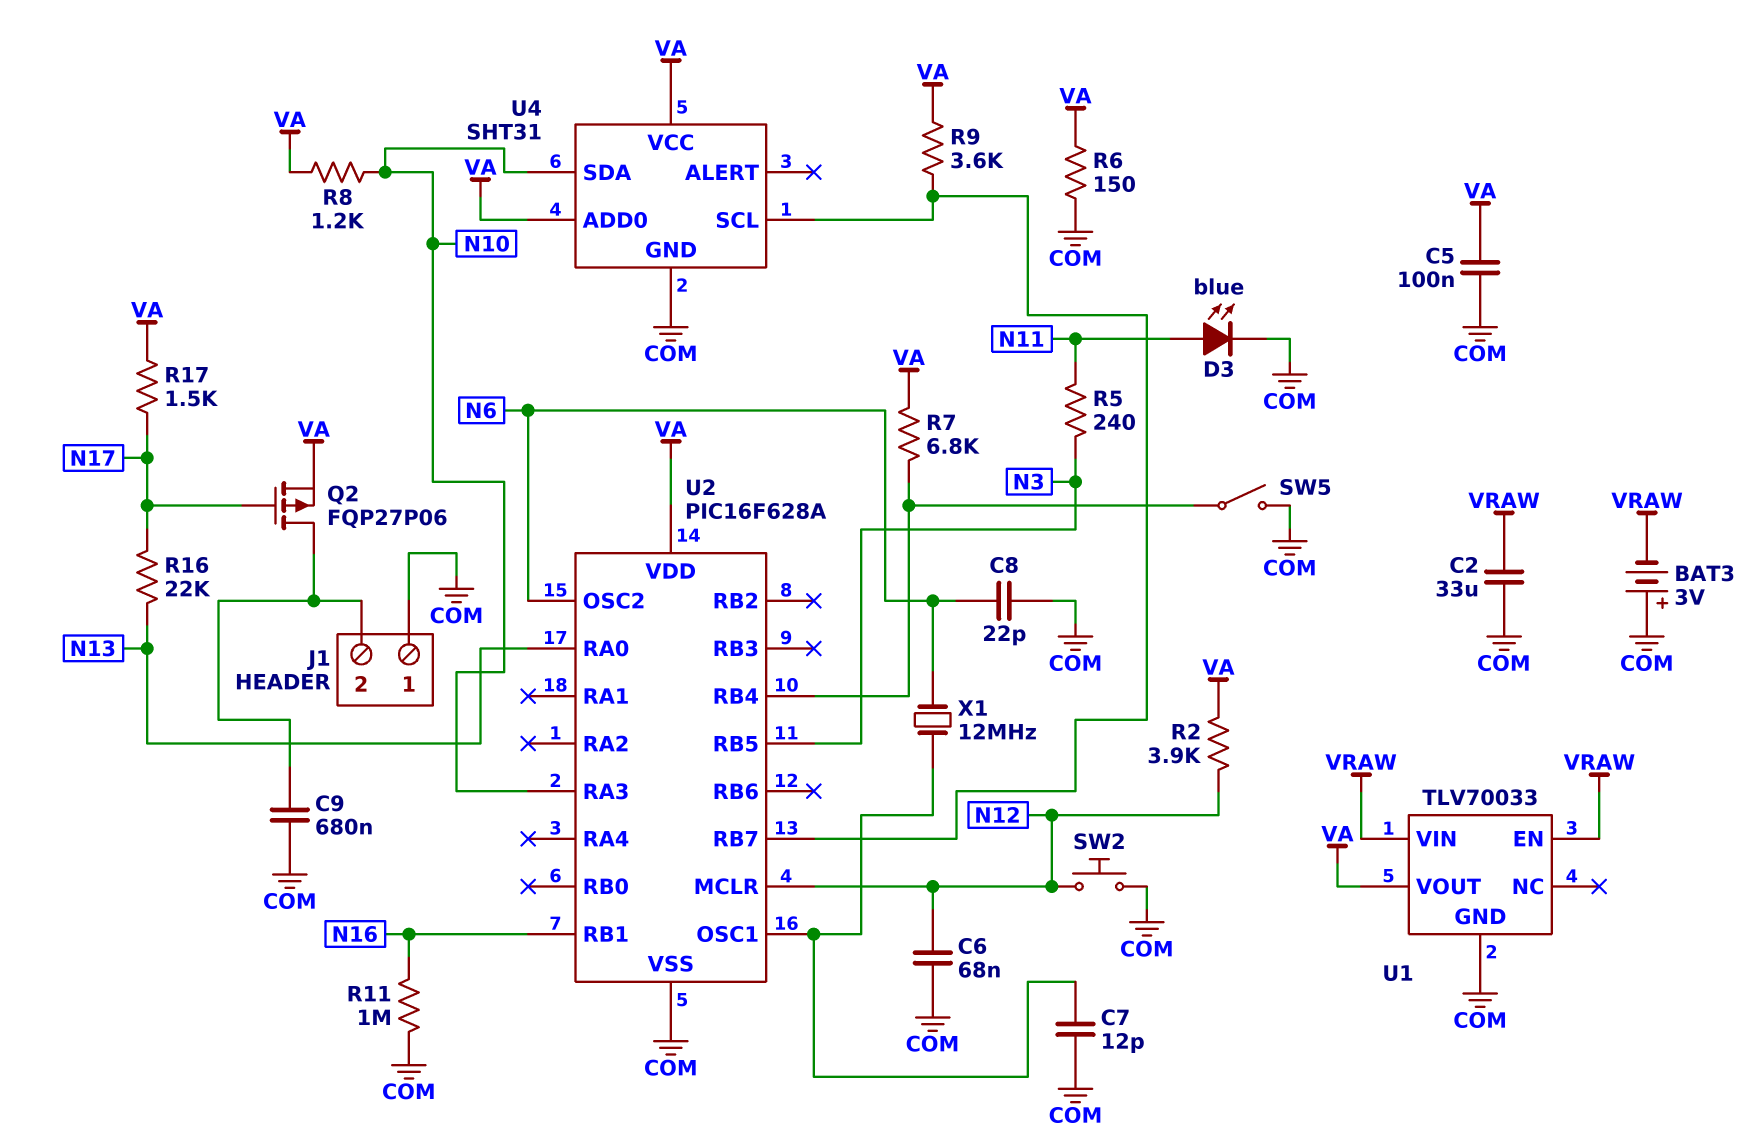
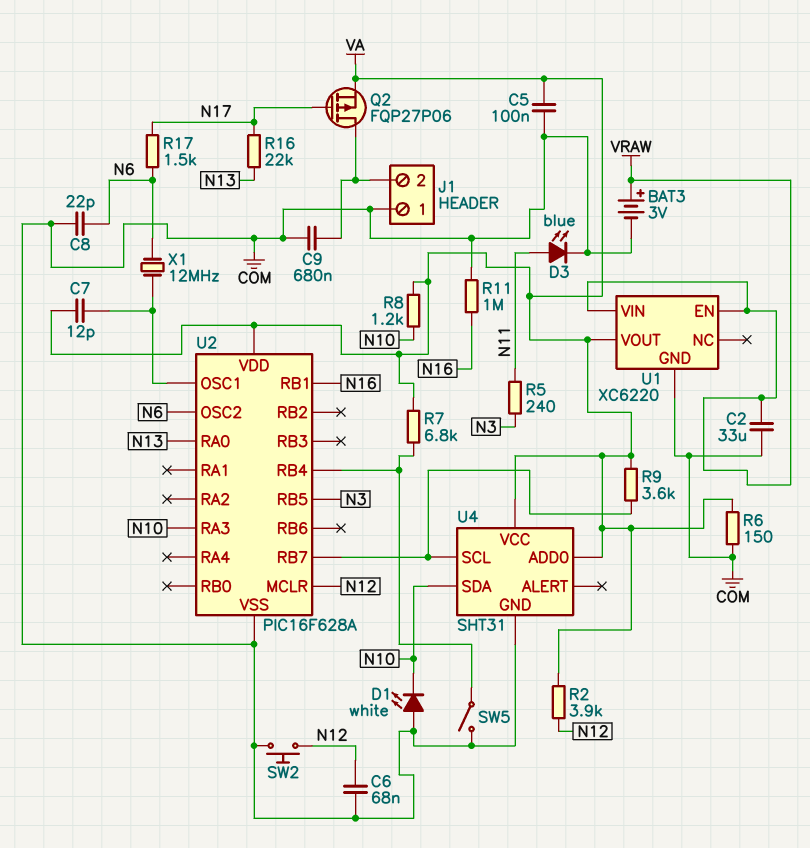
BAT3: 3V (plus COM, minus VRAW) -> 3V (plus VRAW, minus COM)
C7: 12pF (COM, U2/OSC1) -> 12pF (U2/OSC1, VA)
D1: none -> LED white (A COM, K N10)
R17: 1.5k (N17, VA) -> 1.5k (N6, N17)
U1: TLV70033 -> XC6220

